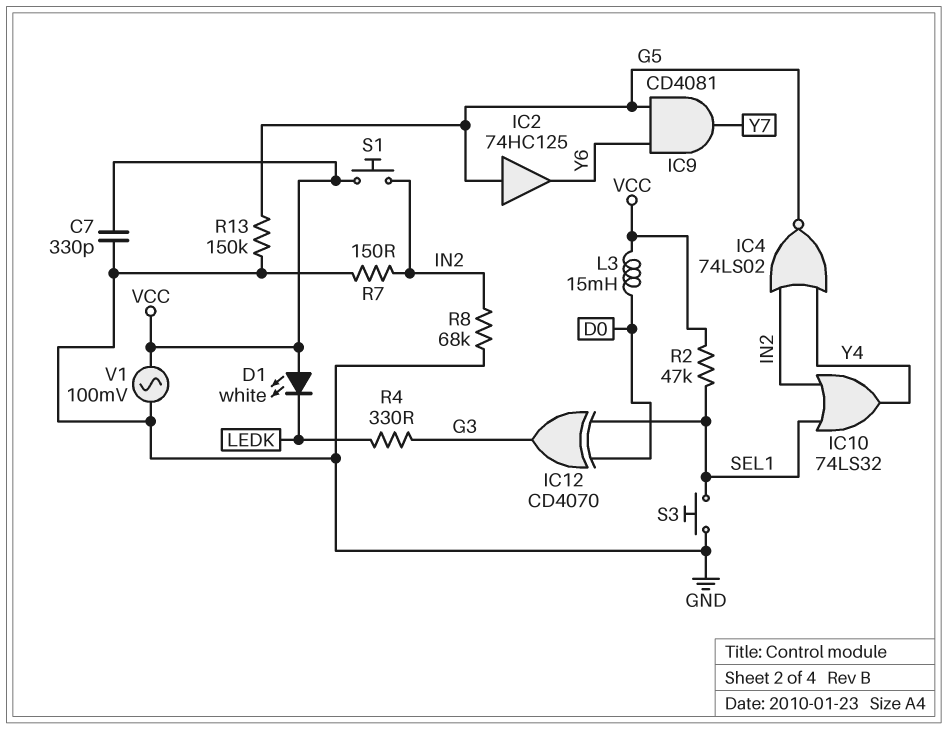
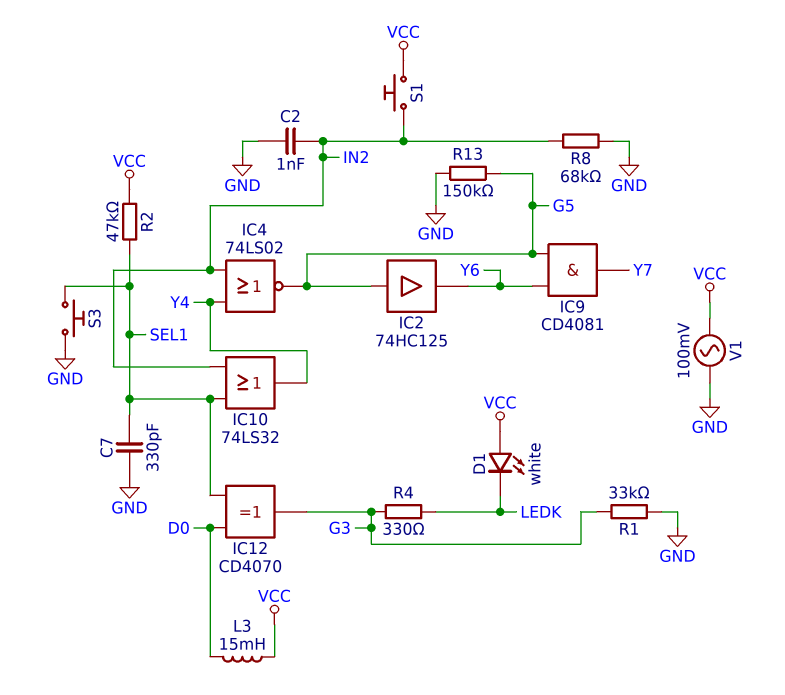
C2: none -> 1nF (GND, IN2)
C7: 330pF (GND, VCC) -> 330pF (GND, SEL1)
R1: none -> 33k (G3, GND)
R7: 150 (GND, IN2) -> none

